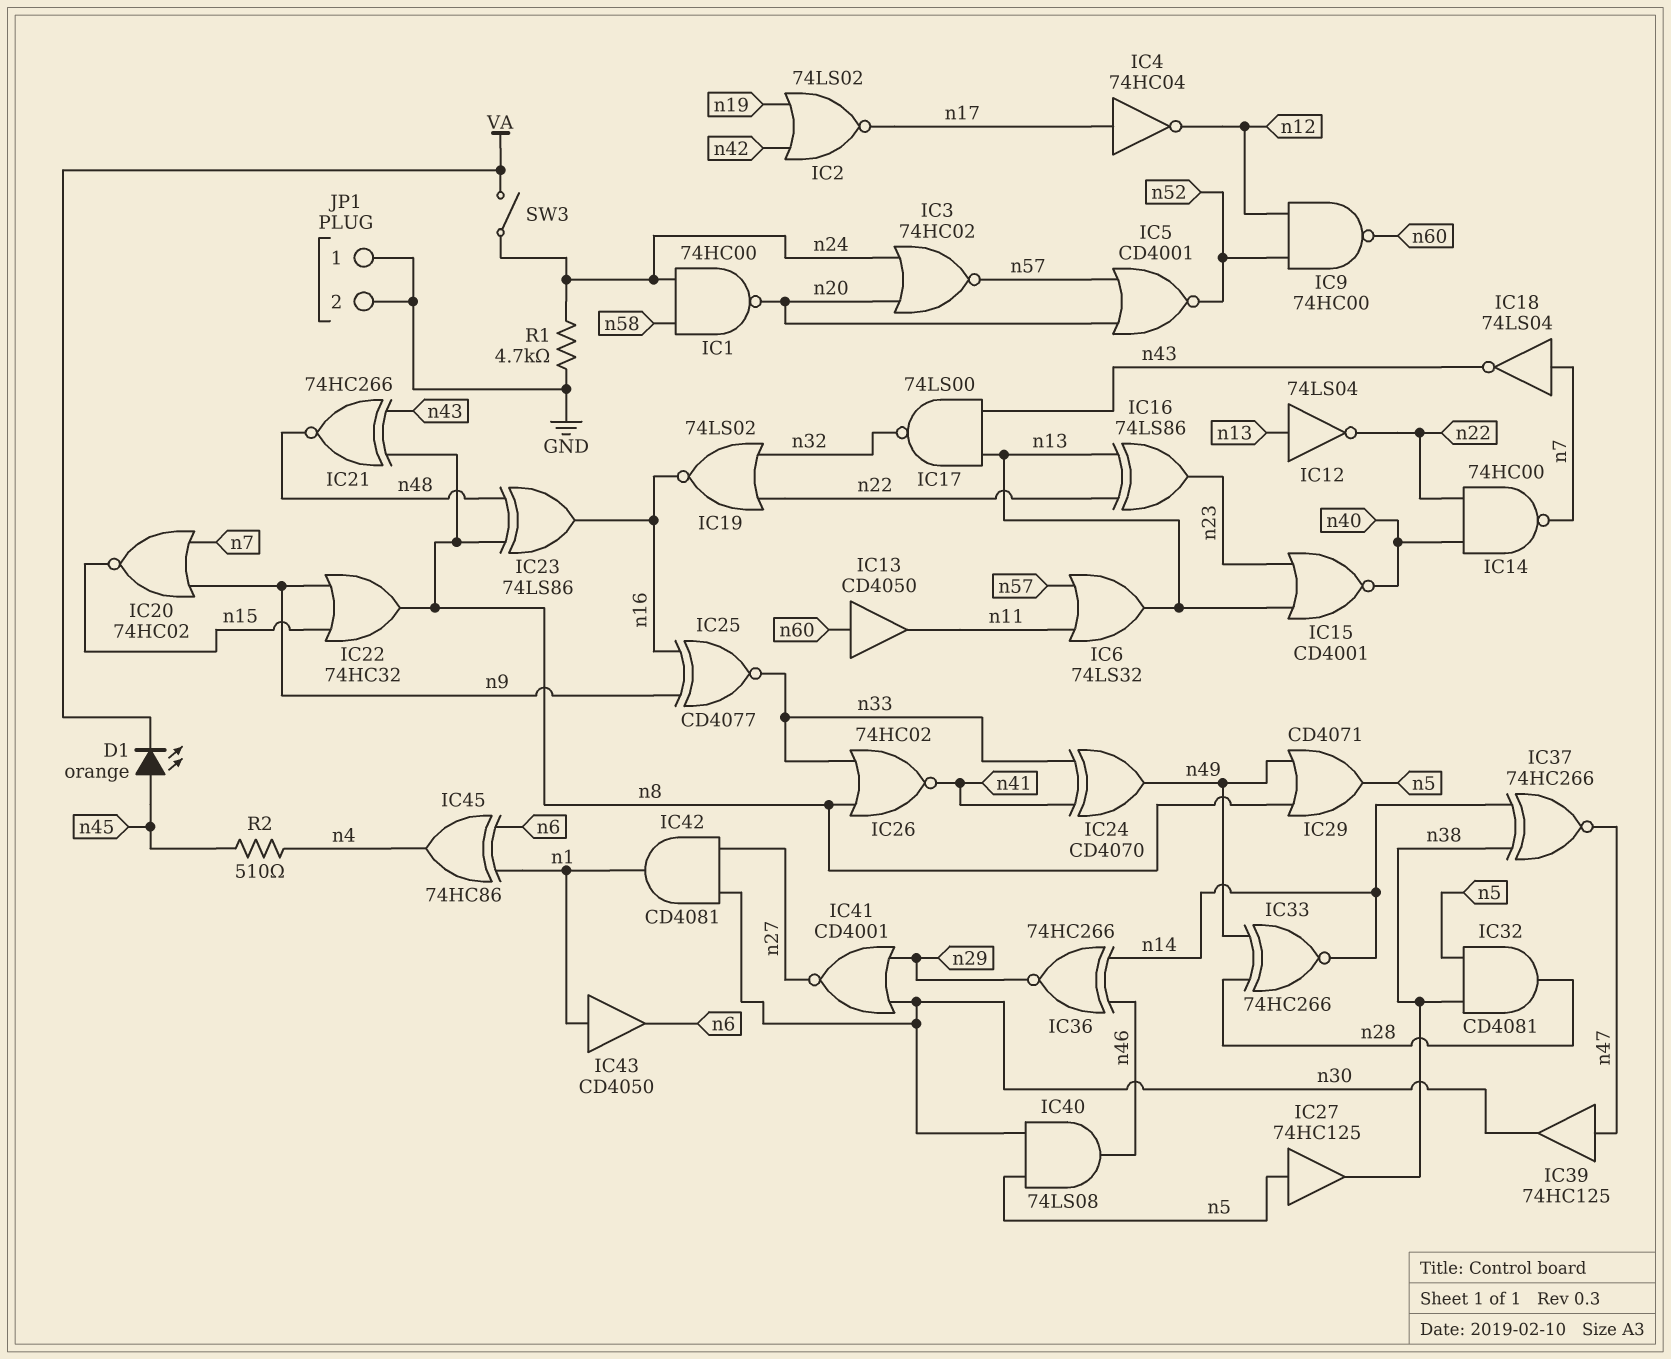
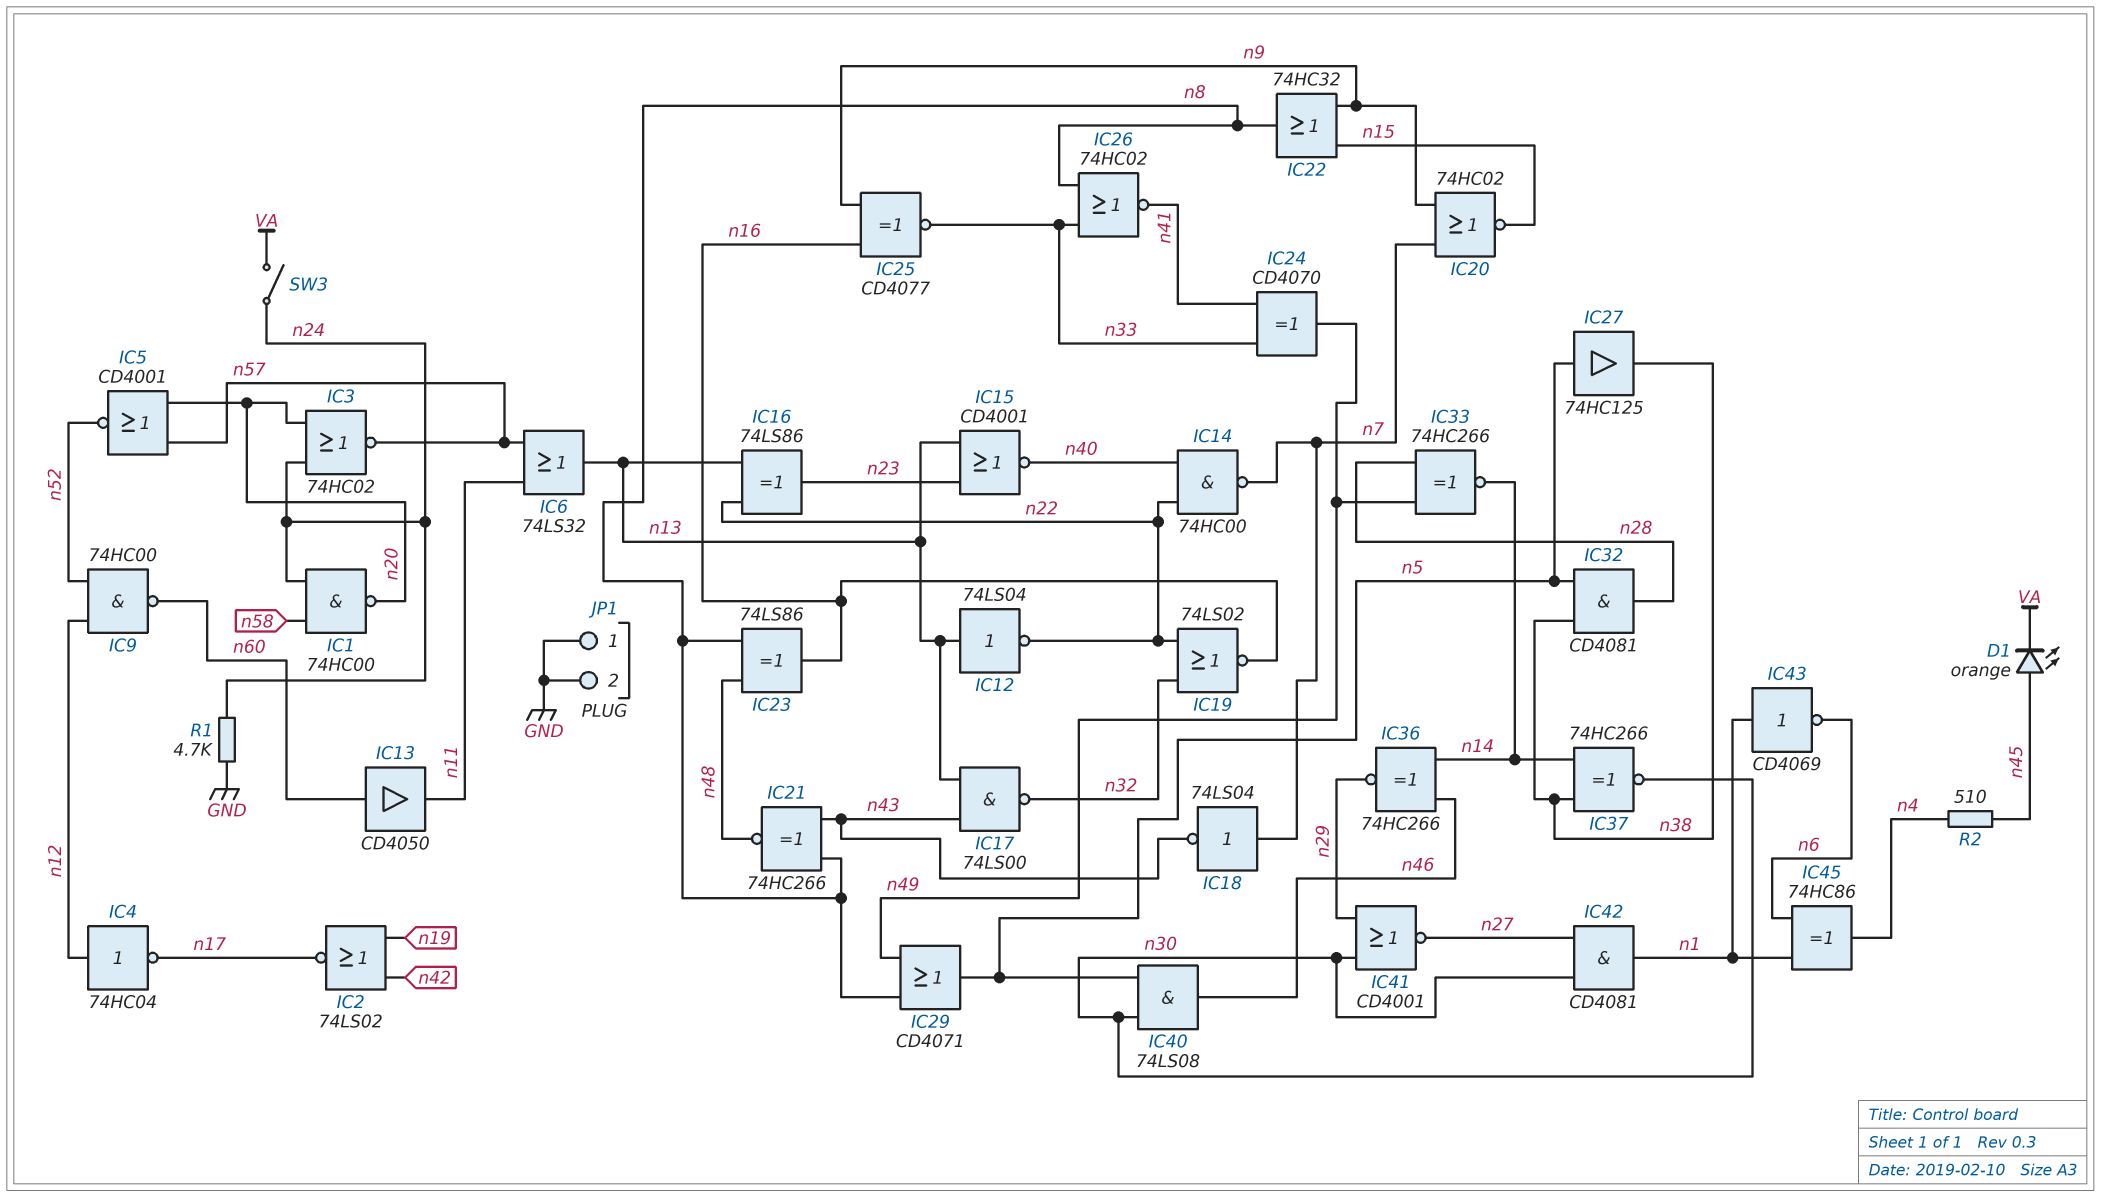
IC4: NOT 74HC04 (in n17, out n12) -> NOT 74HC04 (in n12, out n17)
IC37: XNOR 74HC266 (in n14, in n38, out n47) -> XNOR 74HC266 (in n14, in n38, out n30)
IC39: buffer 74HC125 (in n47, out n30) -> none
IC43: buffer CD4050 (in n1, out n6) -> NOT CD4069 (in n1, out n6)

